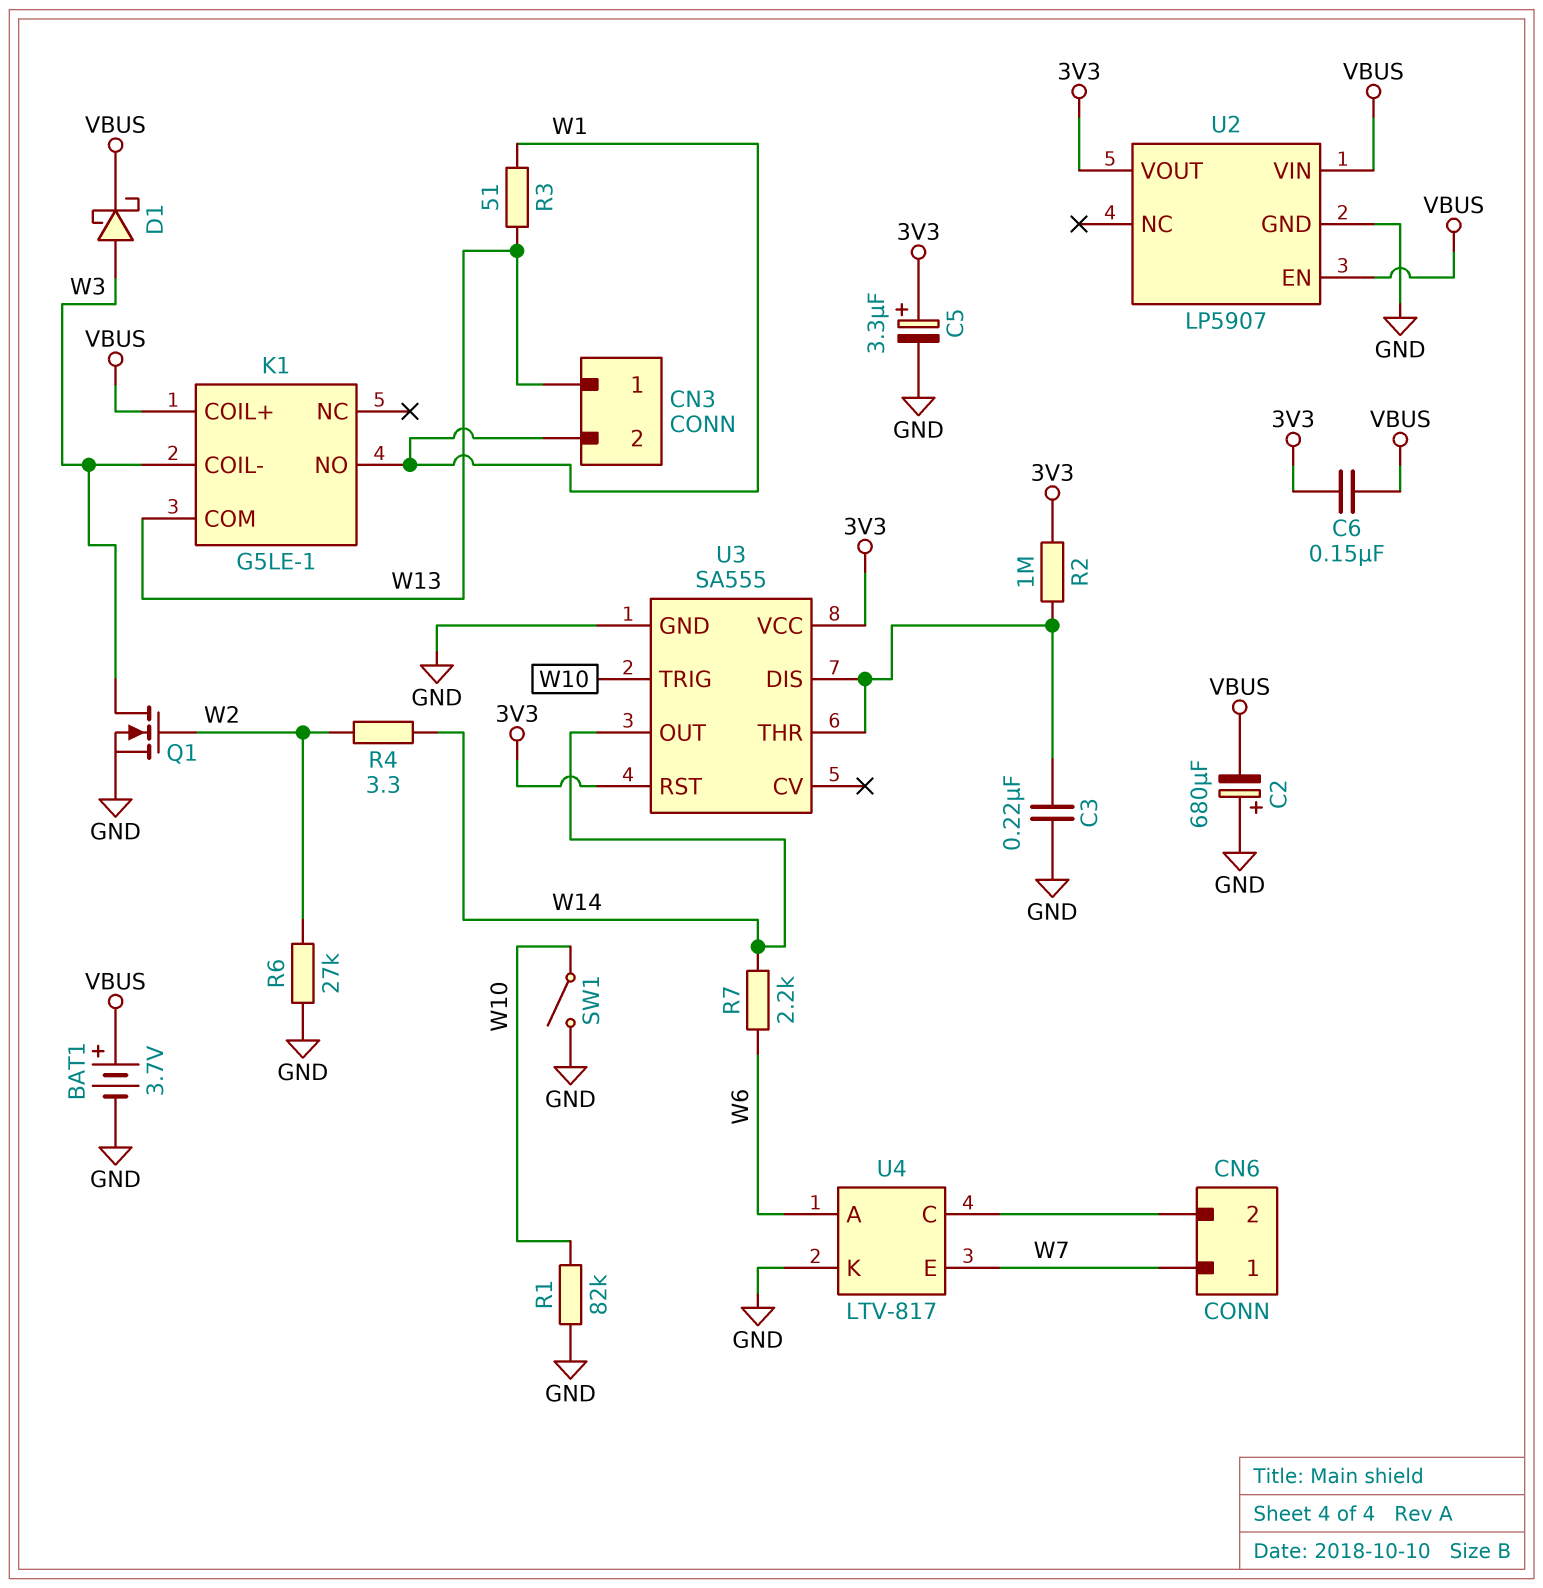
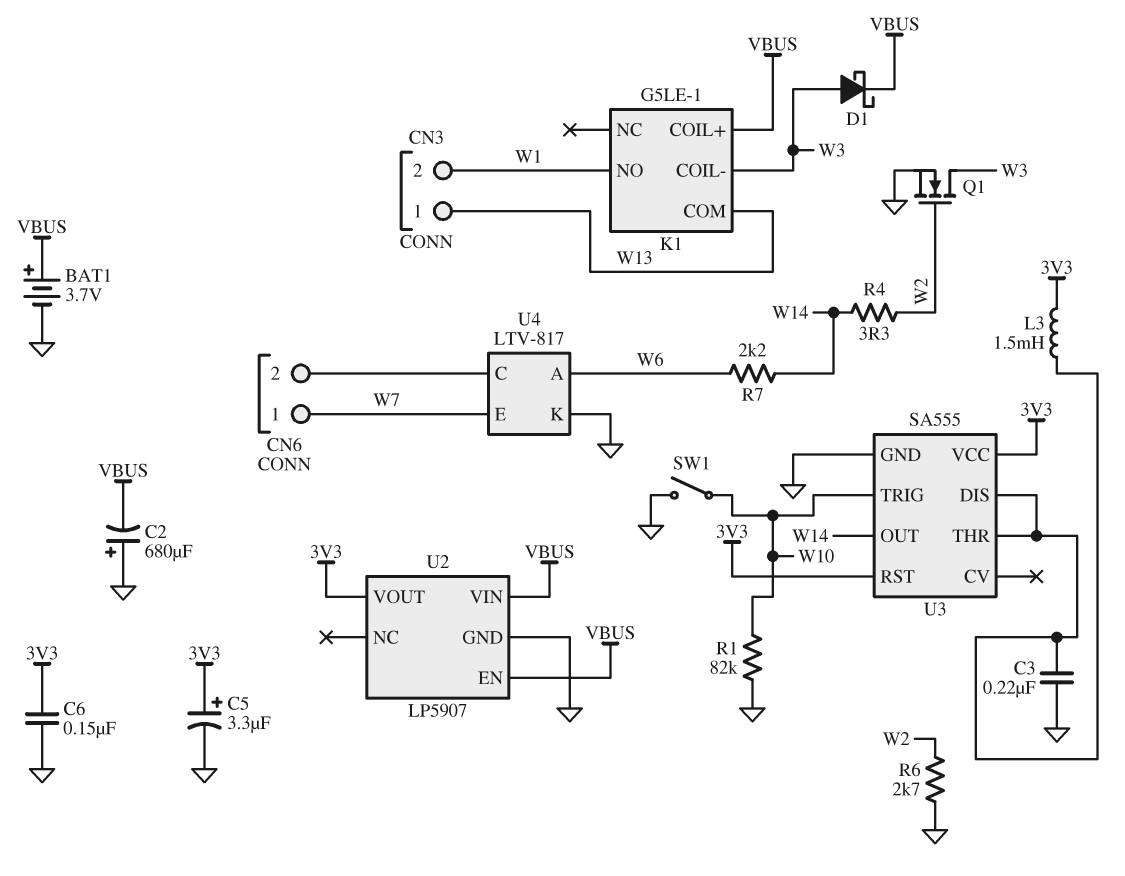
C6: 150nF (3V3, VBUS) -> 150nF (3V3, GND)
L3: none -> 1.5mH (3V3, U3/DIS)
R2: 1M (3V3, U3/DIS) -> none
R3: 51 (W1, W13) -> none
R6: 27k (GND, W2) -> 2.7k (GND, W2)

